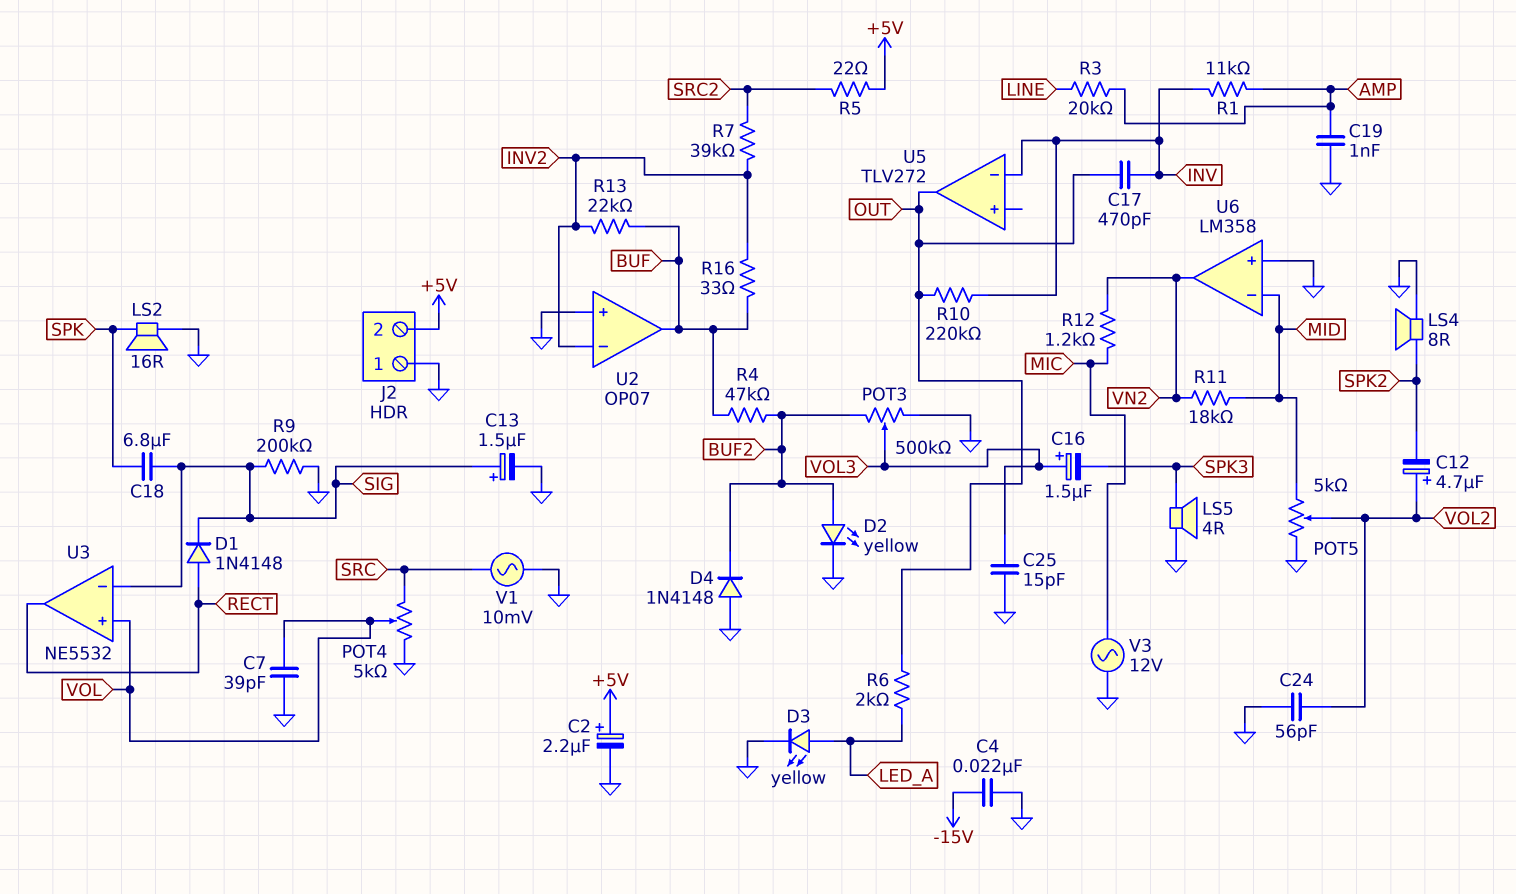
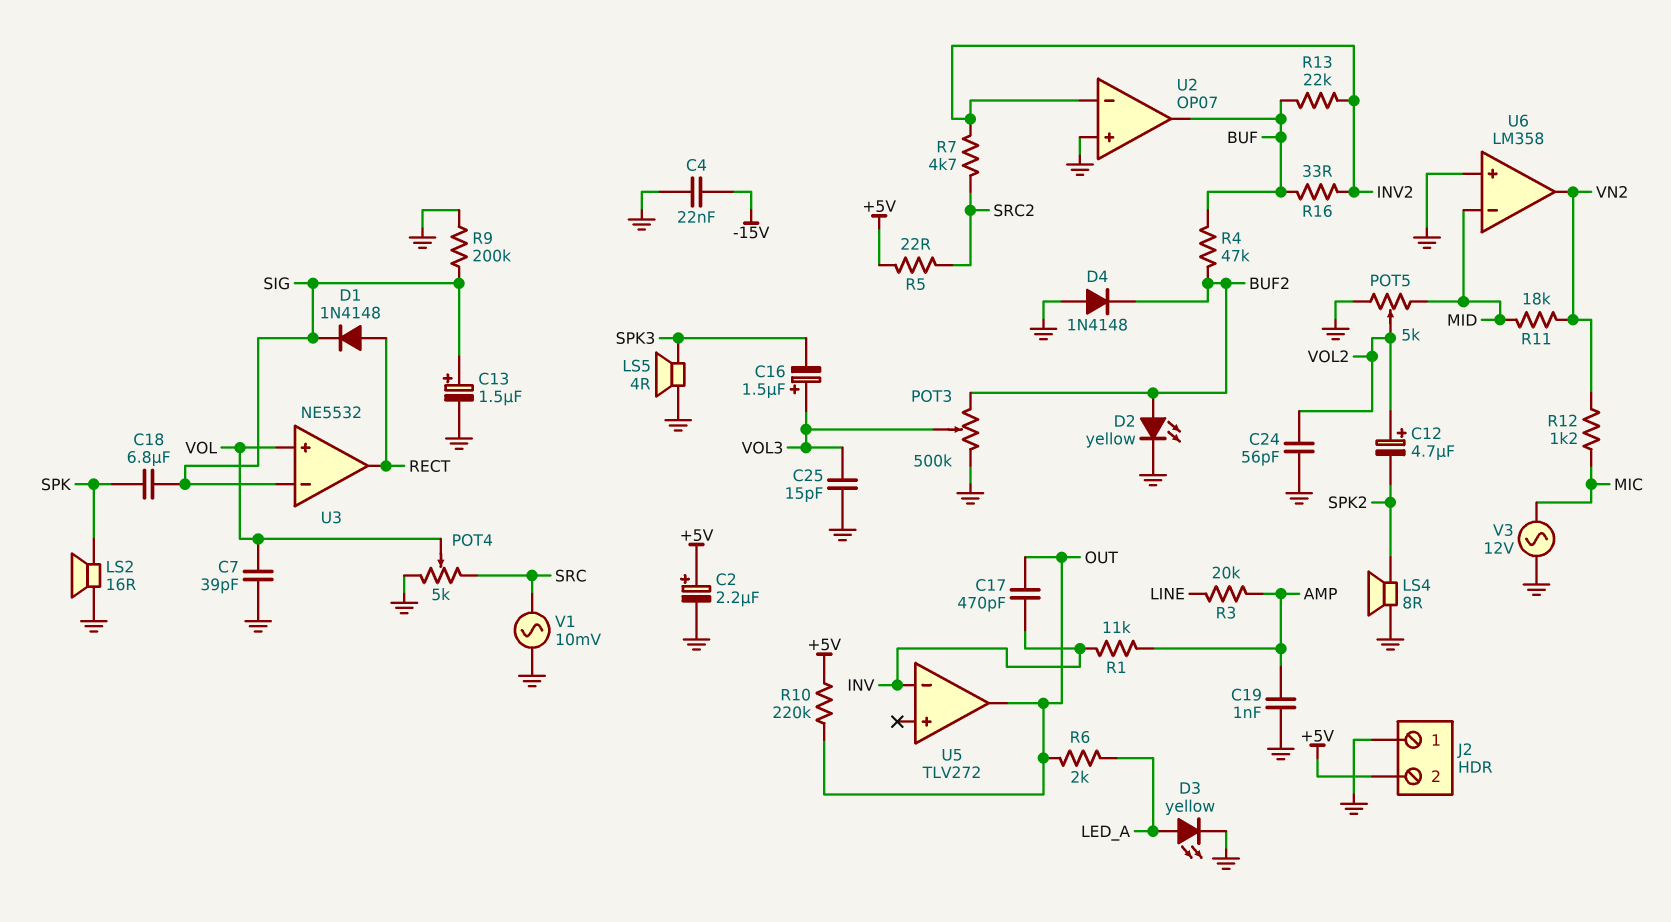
R7: 39k (INV2, SRC2) -> 4.7k (INV2, SRC2)
R10: 220k (INV, OUT) -> 220k (+5V, OUT)

